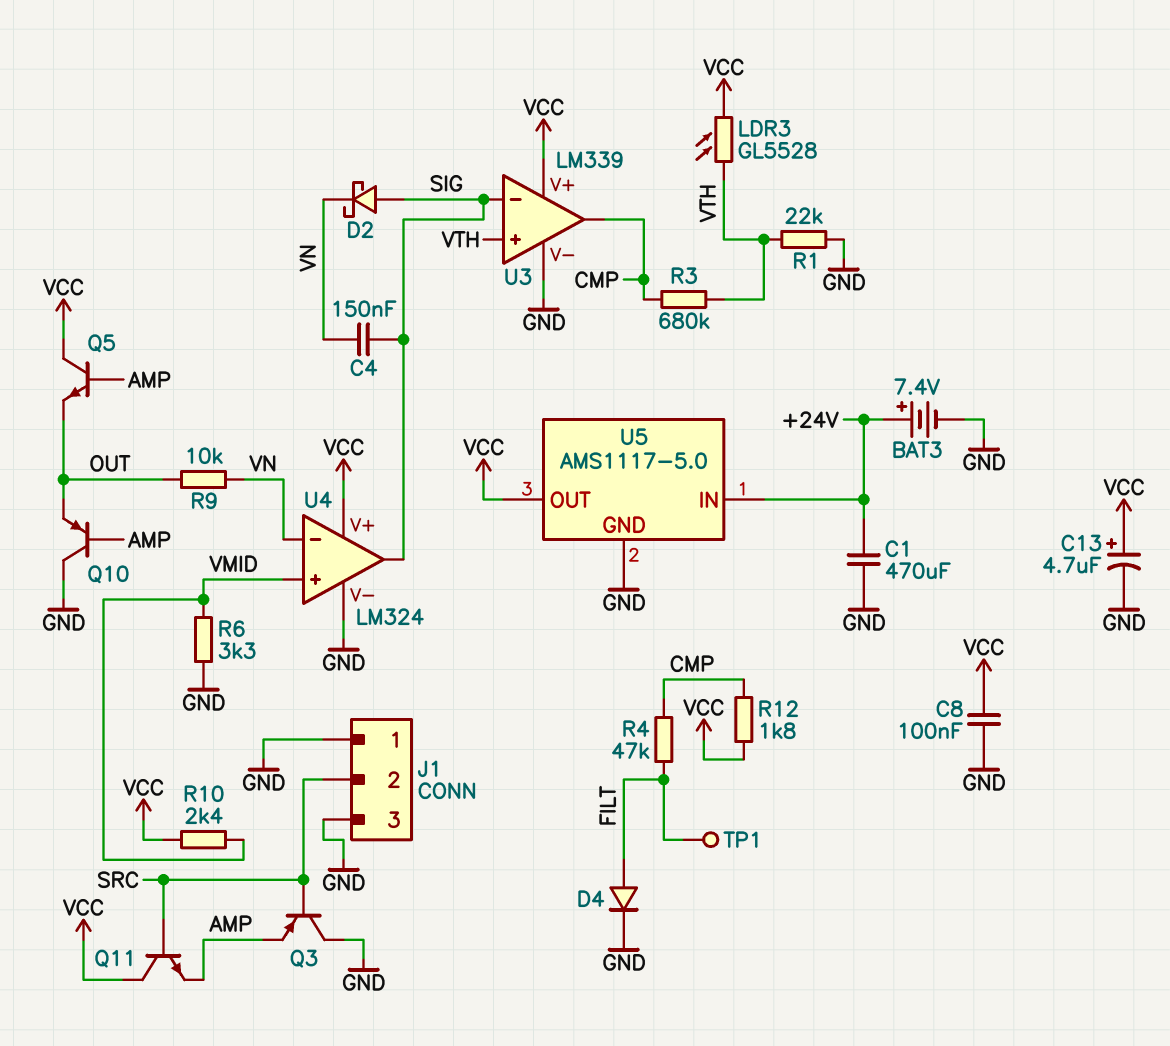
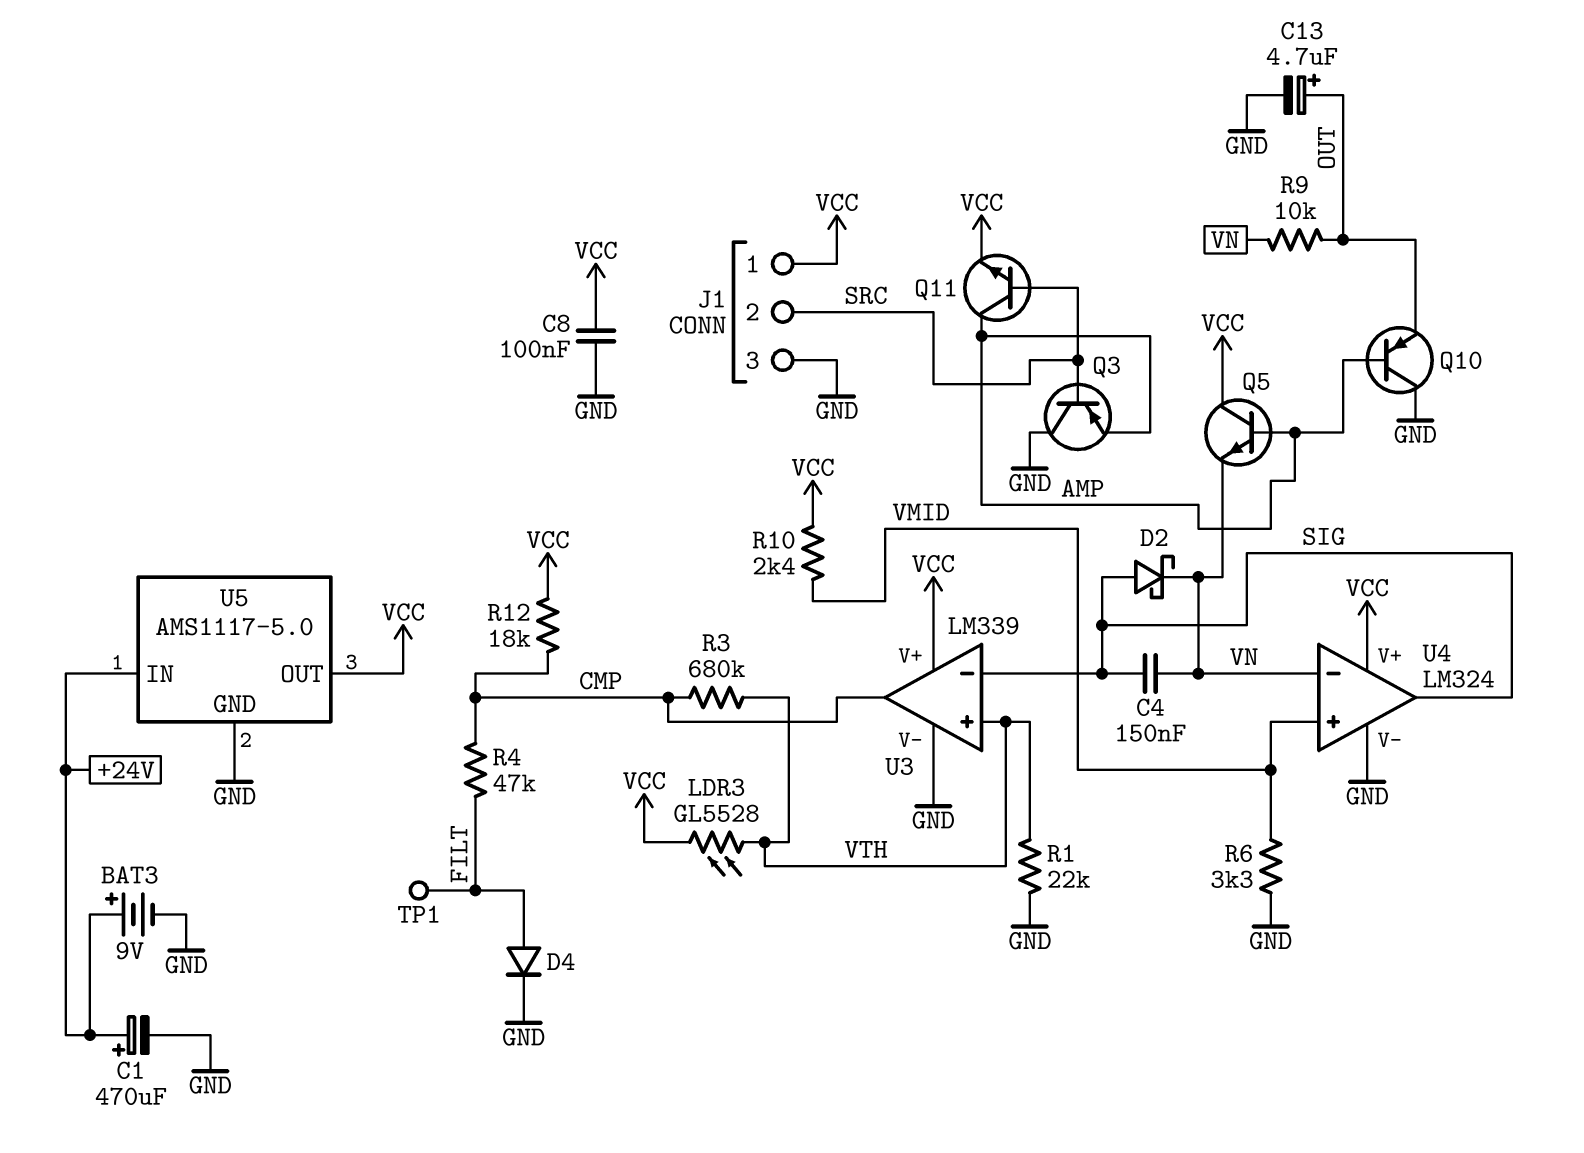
BAT3: 7.4V (plus +24V, minus GND) -> 9V (plus +24V, minus GND)
C1: 470uF (+24V, GND) -> 470uF (plus +24V, minus GND)
C13: 4.7uF (plus VCC, minus GND) -> 4.7uF (plus OUT, minus GND)
J1 pin 1: GND -> VCC
Q5: NPN (B AMP, C VCC, E OUT) -> NPN (B AMP, C VCC, E VN)
Q11: NPN (B SRC, C VCC, E AMP) -> NPN (B SRC, C AMP, E VCC)
R12: 1.8k (CMP, VCC) -> 18k (CMP, VCC)

